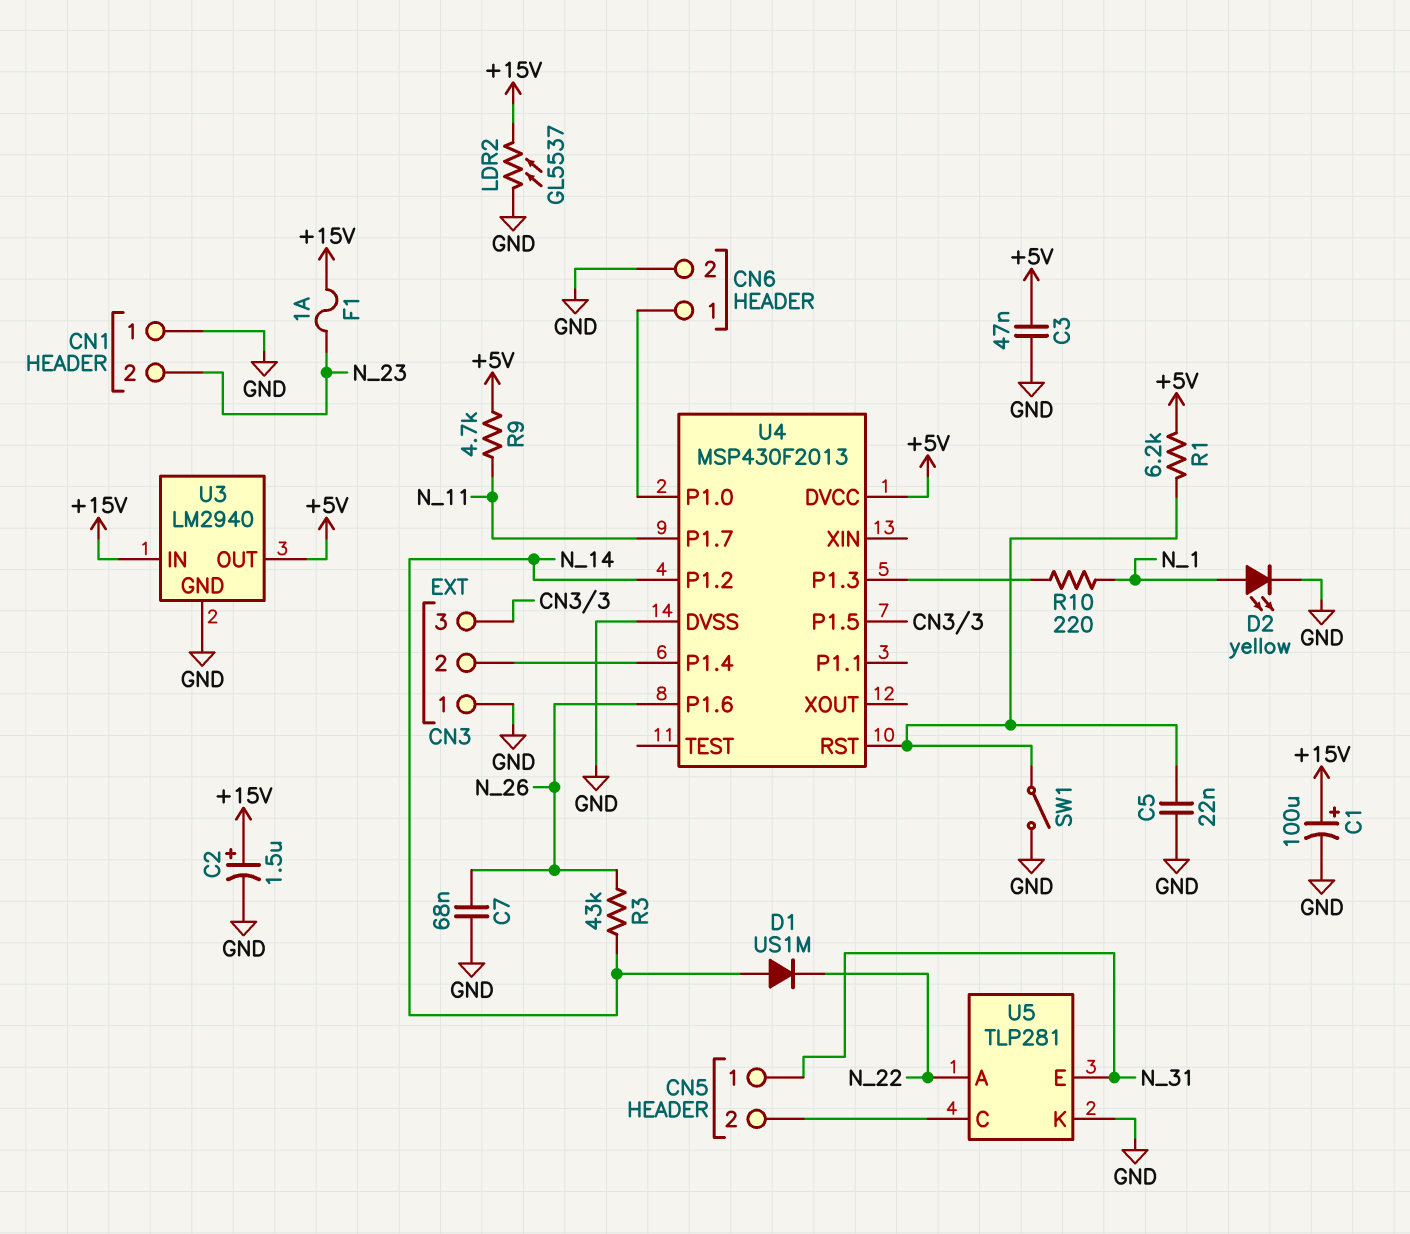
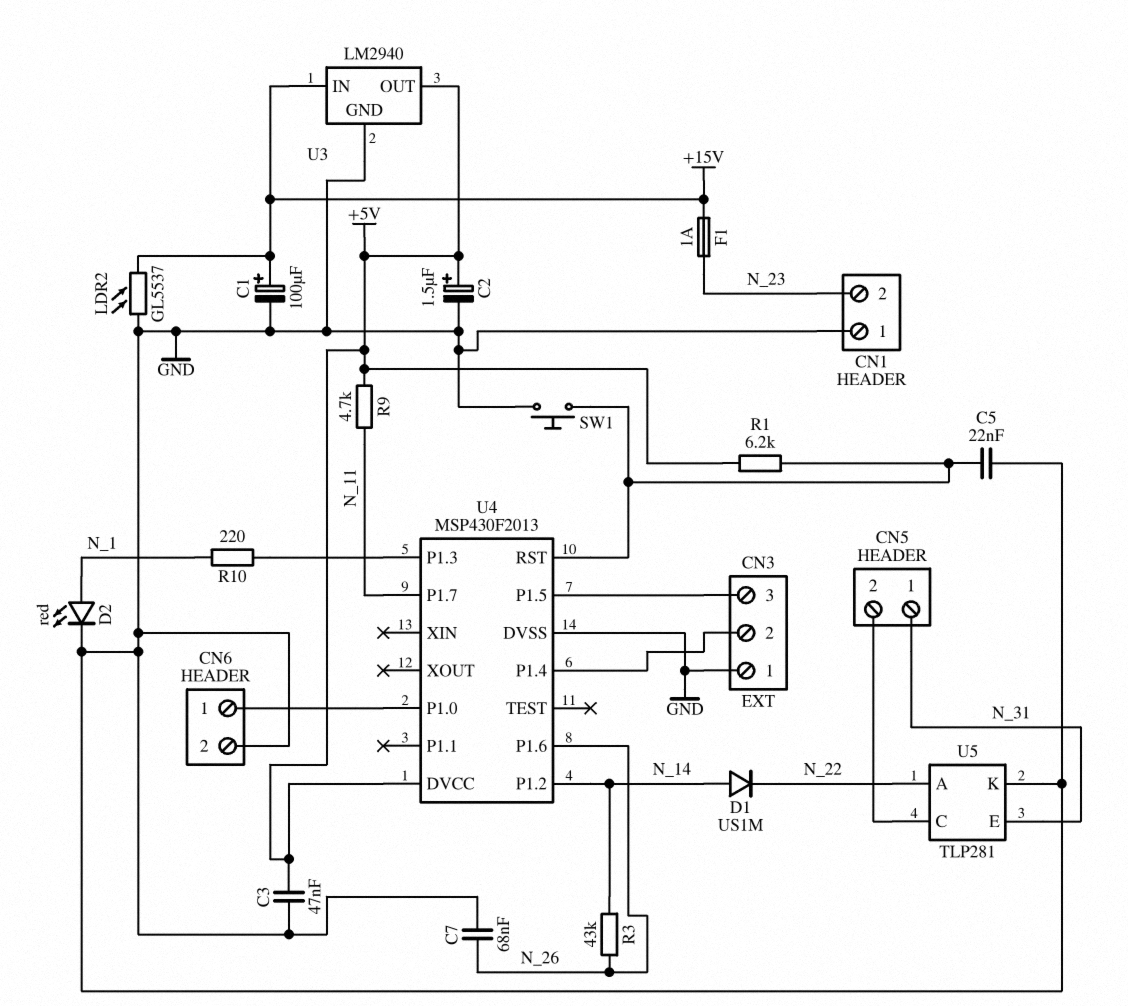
C2: 1.5uF (plus +15V, minus GND) -> 1.5uF (plus +5V, minus GND)
D2: LED yellow (A N_1, K GND) -> LED red (A N_1, K GND)
SW1: switch (GND, U4/RST) -> button (GND, U4/RST)

